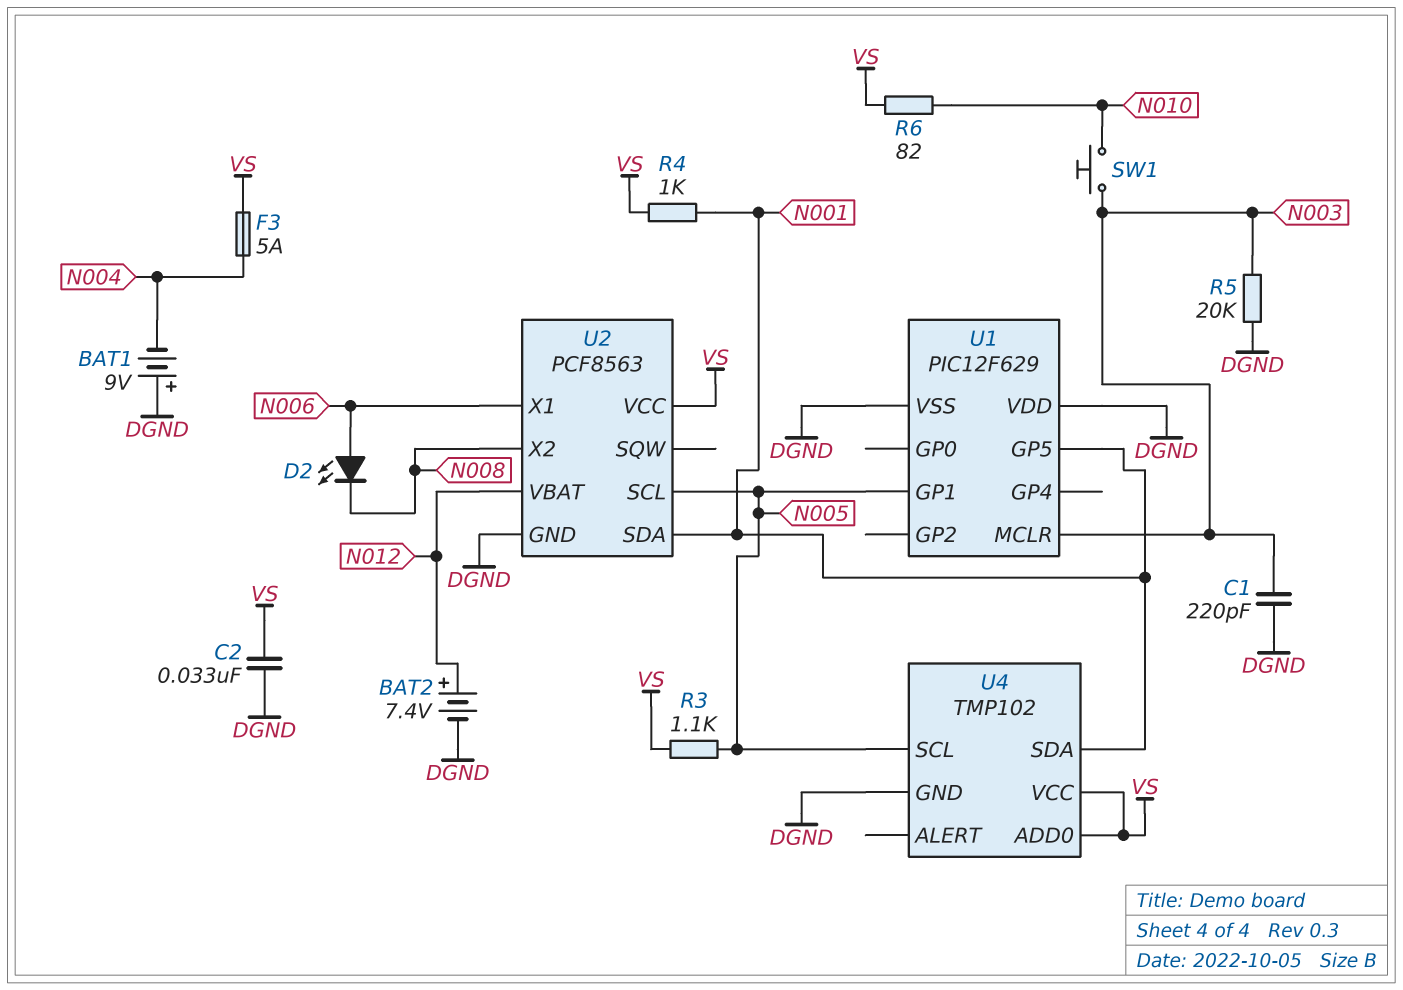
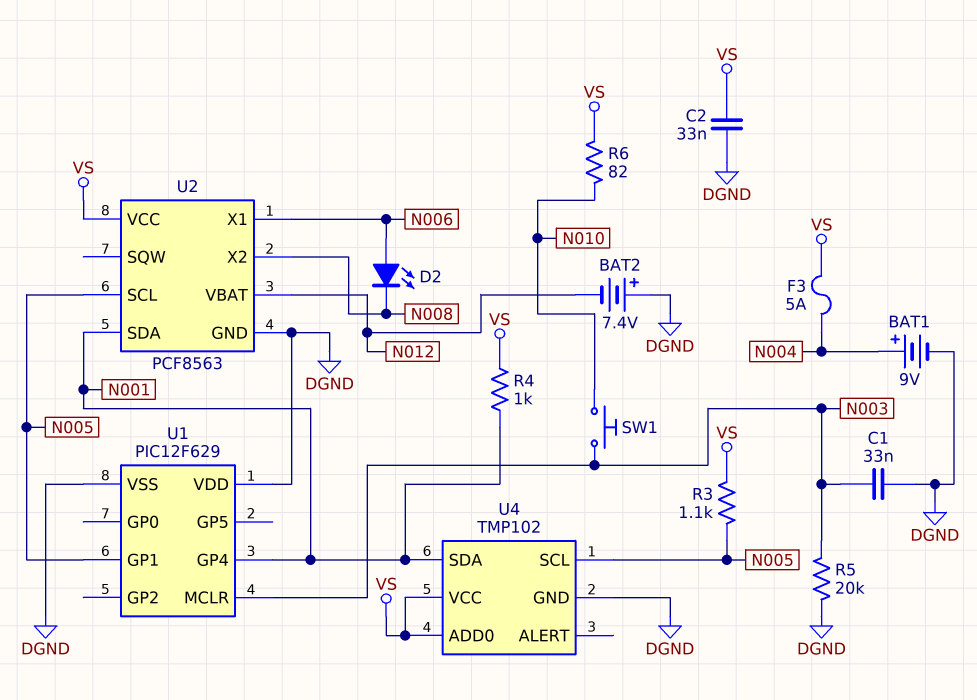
BAT1: 9V (plus DGND, minus N004) -> 9V (plus N004, minus DGND)
BAT2: 7.4V (plus N012, minus DGND) -> 7.4V (plus DGND, minus N012)
C1: 220pF (DGND, N003) -> 33nF (DGND, N003)
U1 pin GP4: none -> N001
U1 pin GP5: N001 -> none

